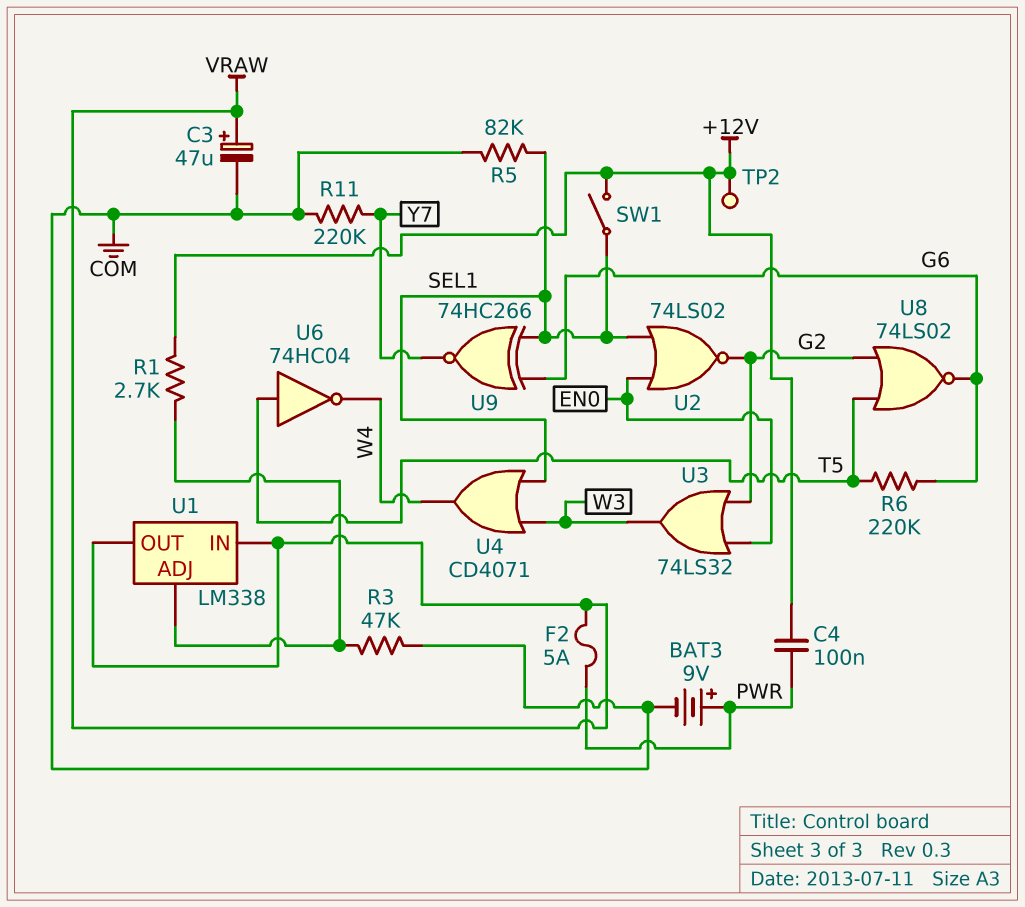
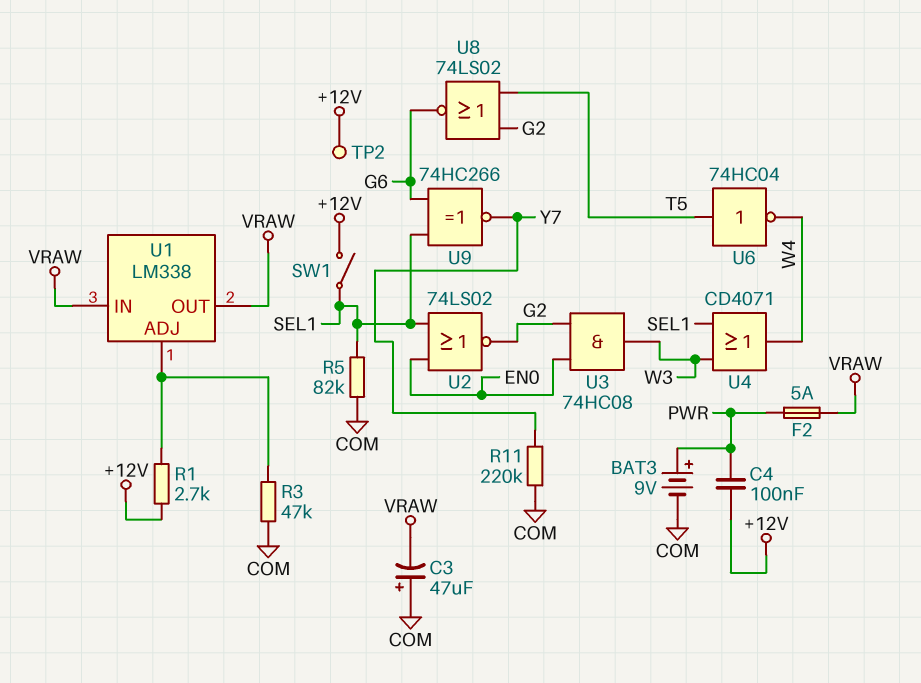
C3: 47uF (plus VRAW, minus COM) -> 47uF (plus COM, minus VRAW)
R6: 220k (G6, T5) -> none
U3: OR 74LS32 (in EN0, in G2, out W3) -> AND 74HC08 (in EN0, in G2, out W3)

